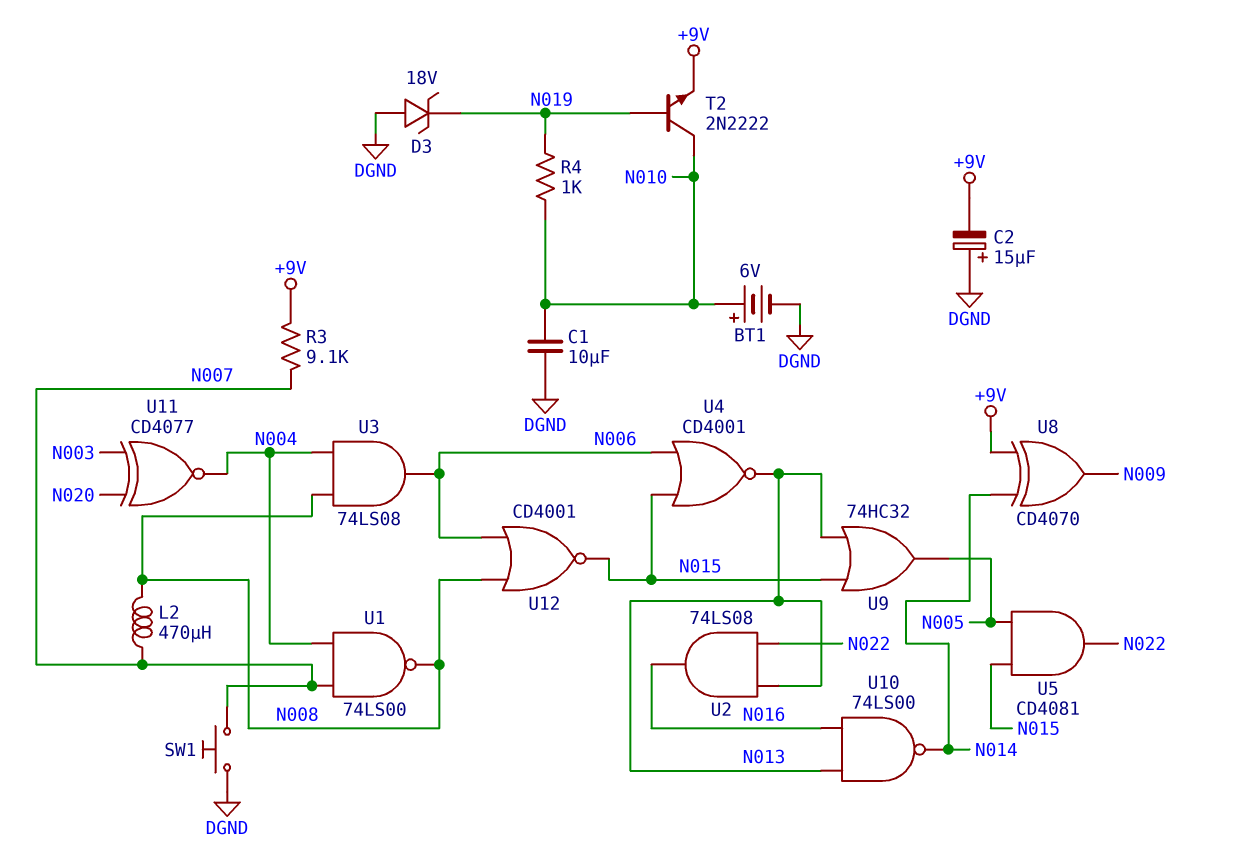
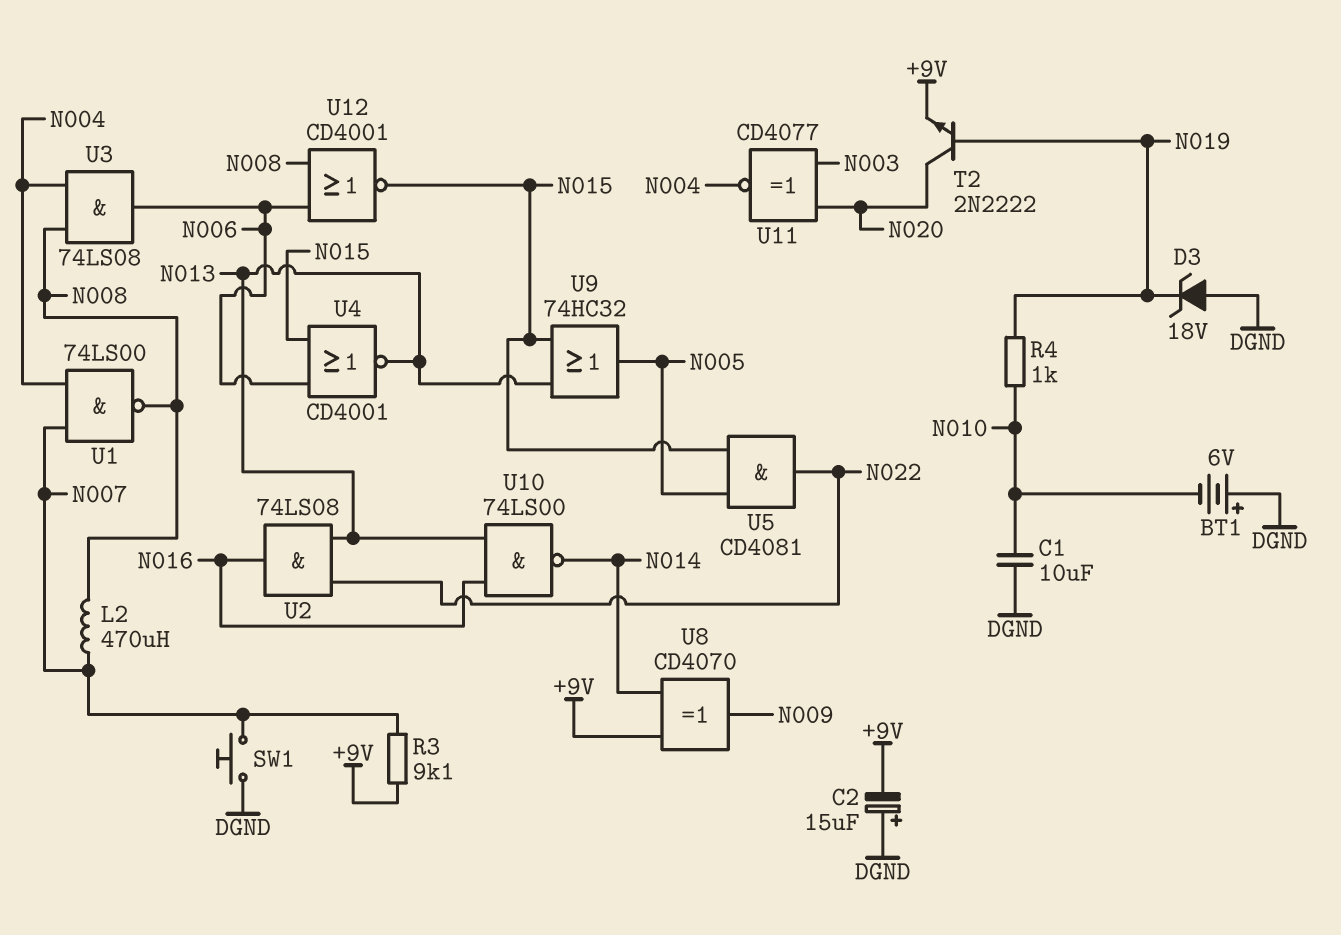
BT1: 6V (plus N010, minus DGND) -> 6V (plus DGND, minus N010)
T2: NPN 2N2222 (B N019, C N010, E +9V) -> NPN 2N2222 (B N019, C N020, E +9V)

